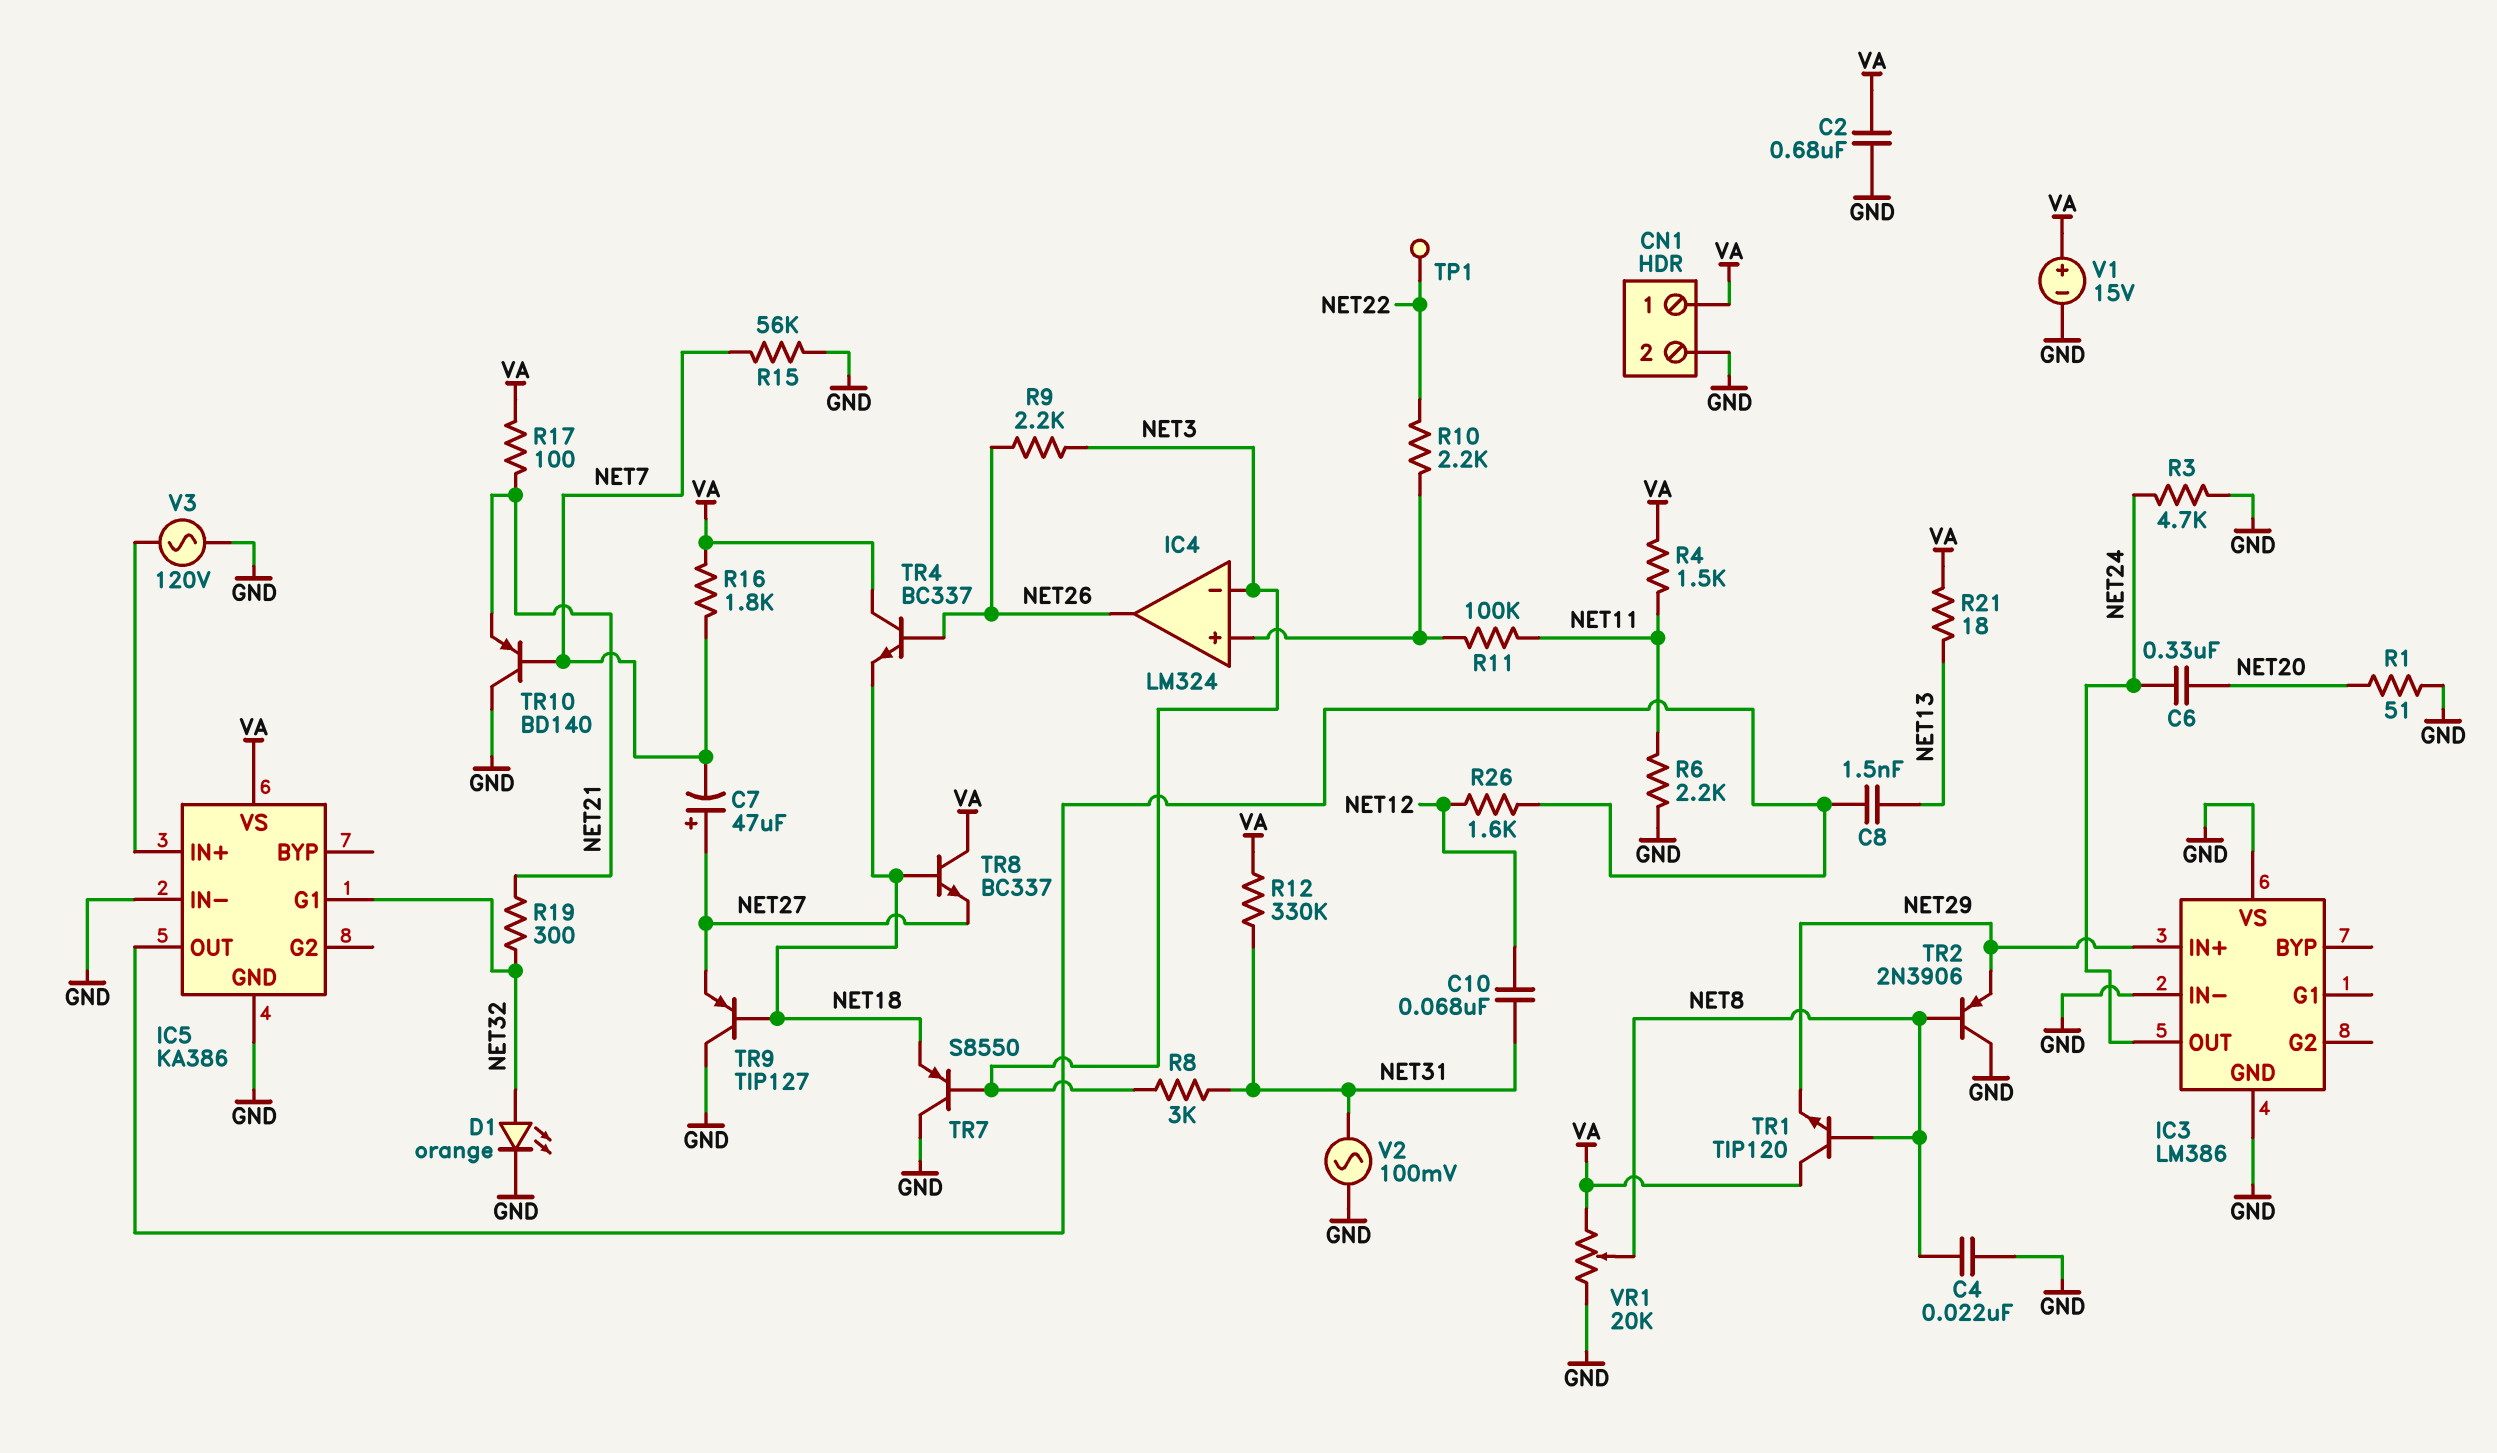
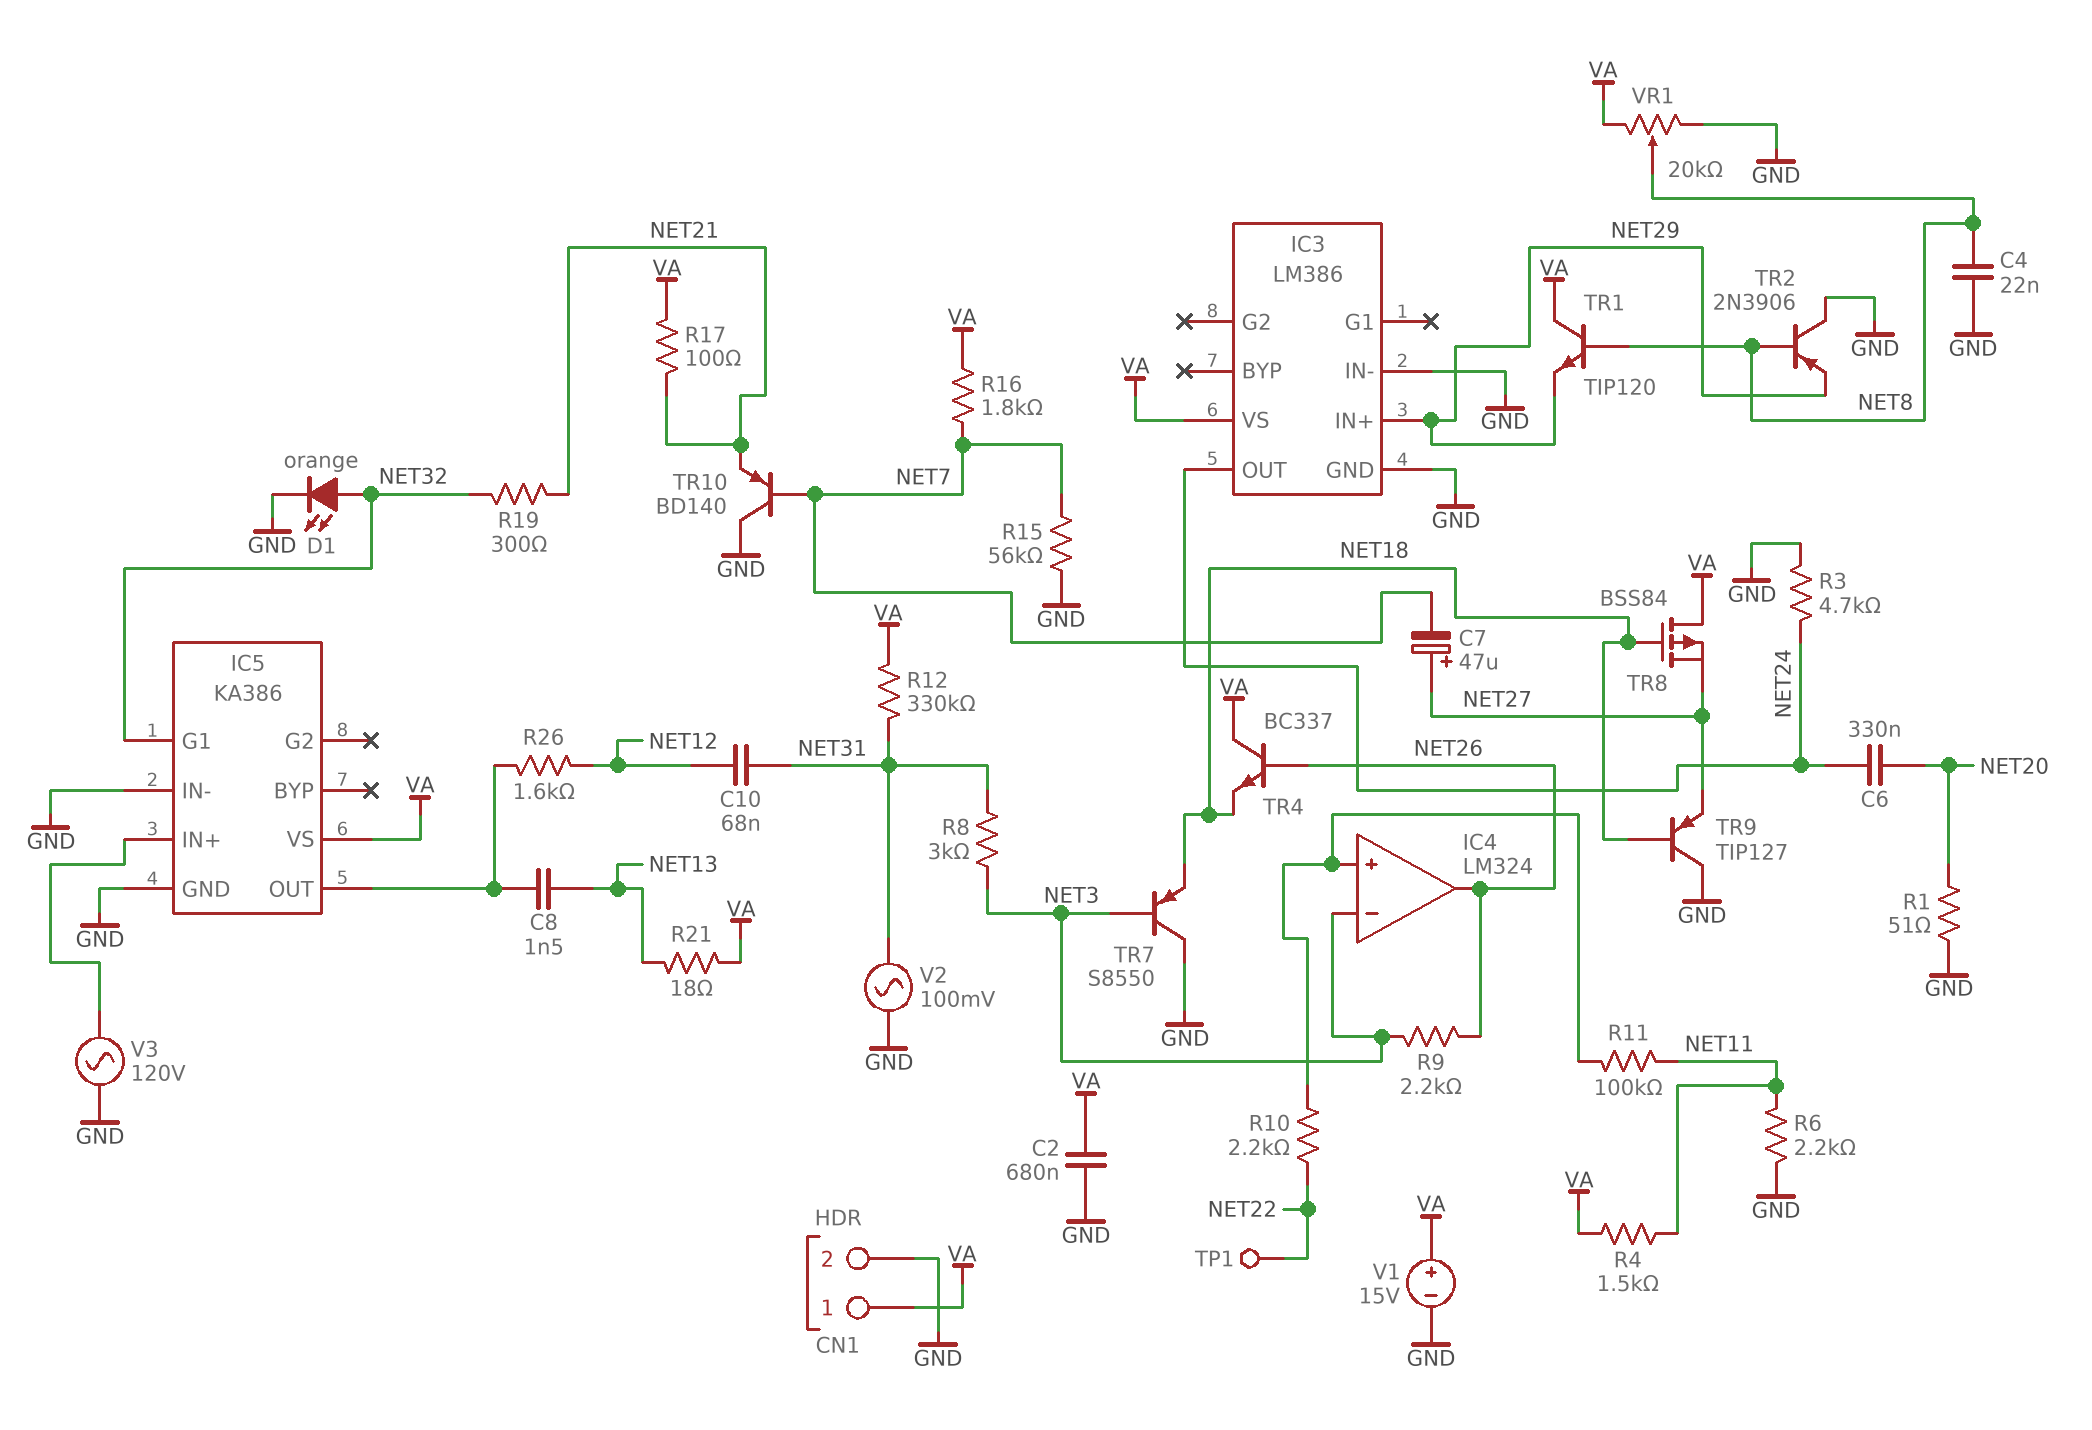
IC3 pin VS: GND -> VA
TR8: NPN BC337 (B NET18, C VA, E NET27) -> PMOS BSS84 (G NET18, D VA, S NET27)

